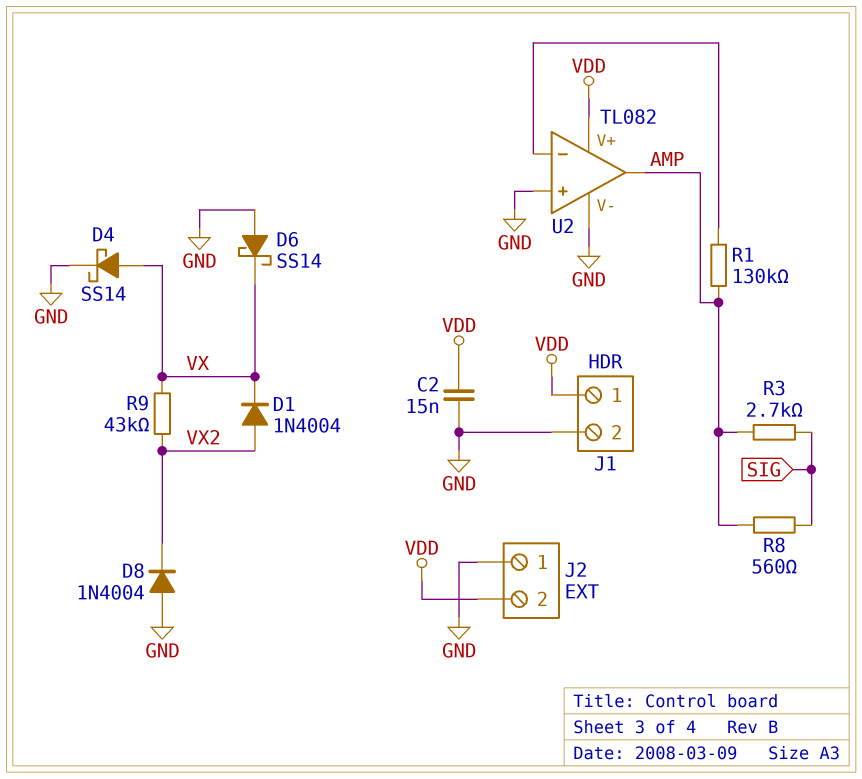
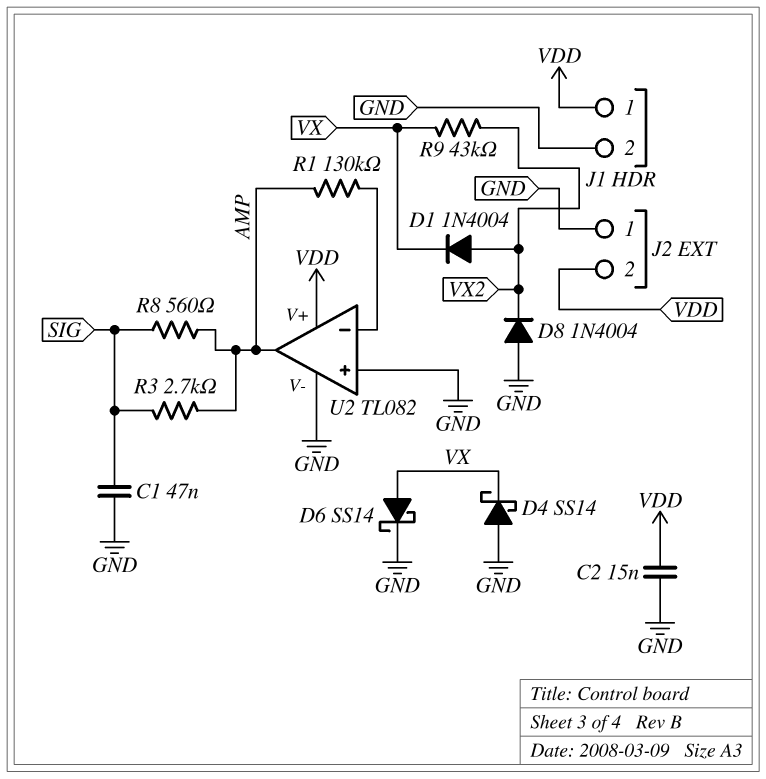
C1: none -> 47nF (GND, SIG)
D4: schottky SS14 (A VX, K GND) -> schottky SS14 (A GND, K VX)
D6: schottky SS14 (A GND, K VX) -> schottky SS14 (A VX, K GND)

